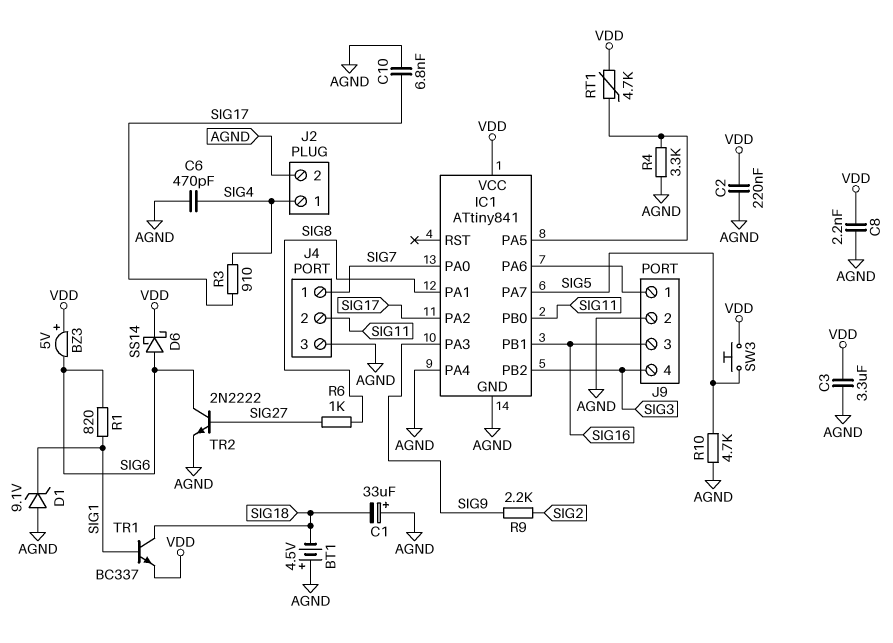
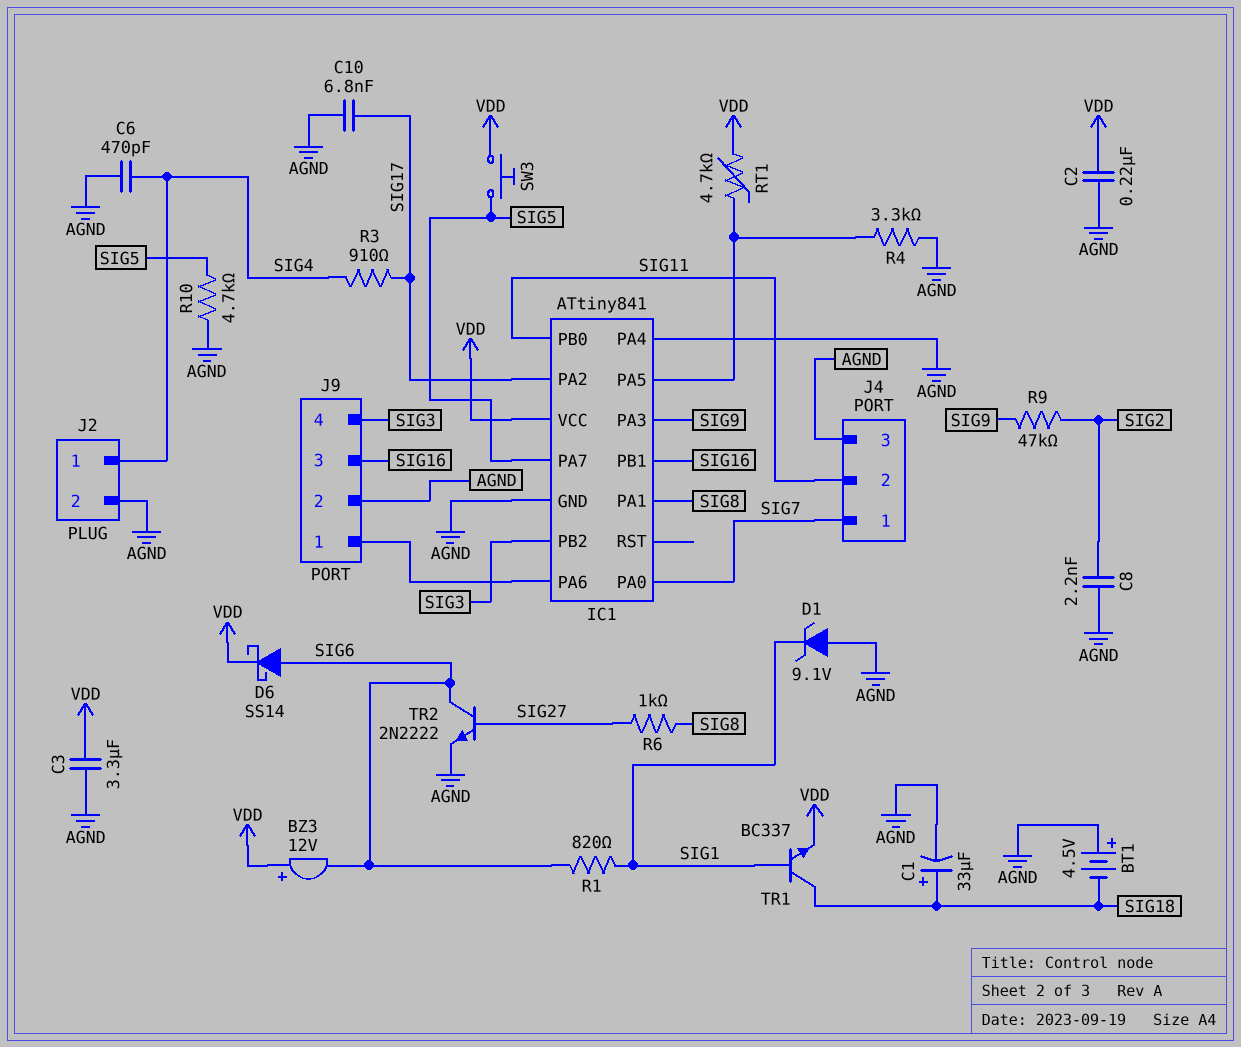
BZ3: buzzer 5V (plus VDD, minus SIG6) -> buzzer 12V (plus VDD, minus SIG6)
C1: 33uF (plus AGND, minus SIG18) -> 33uF (plus SIG18, minus AGND)
C8: 2.2nF (AGND, VDD) -> 2.2nF (AGND, SIG2)
R9: 2.2k (SIG2, SIG9) -> 47k (SIG2, SIG9)

